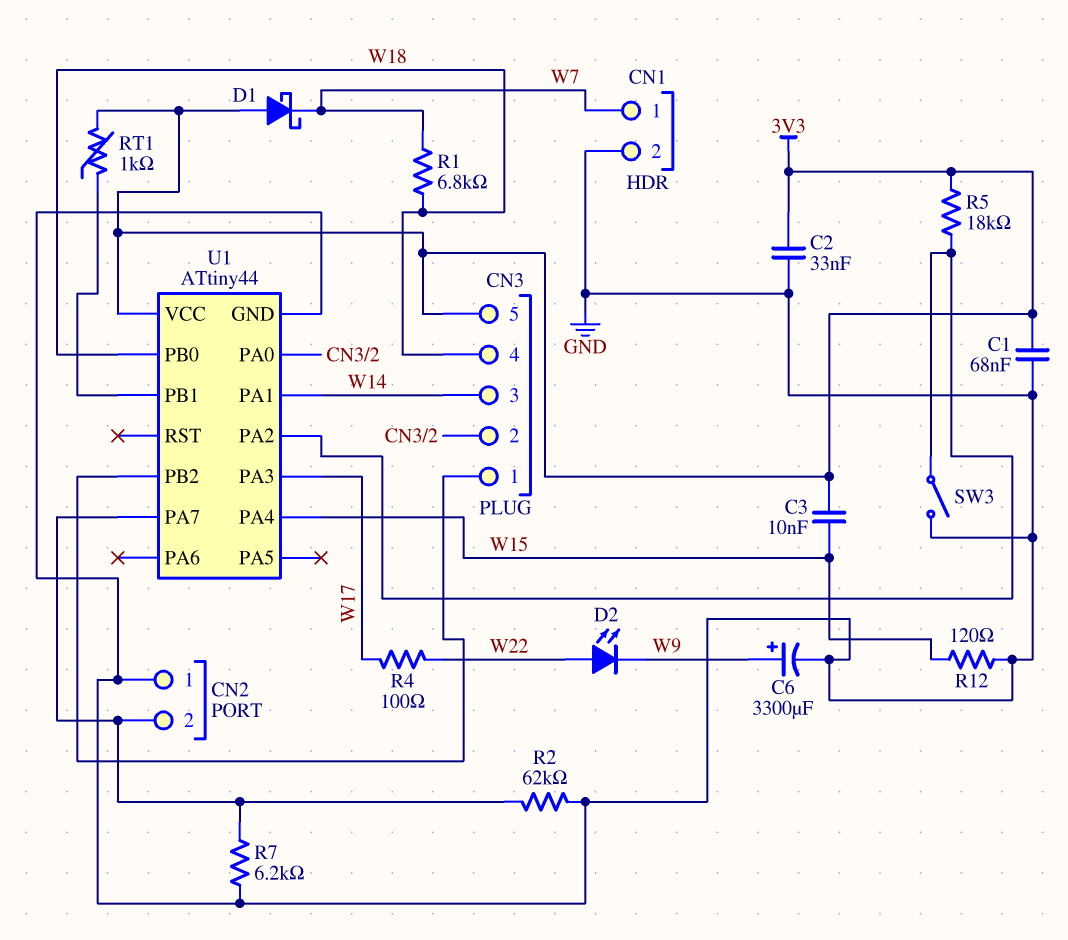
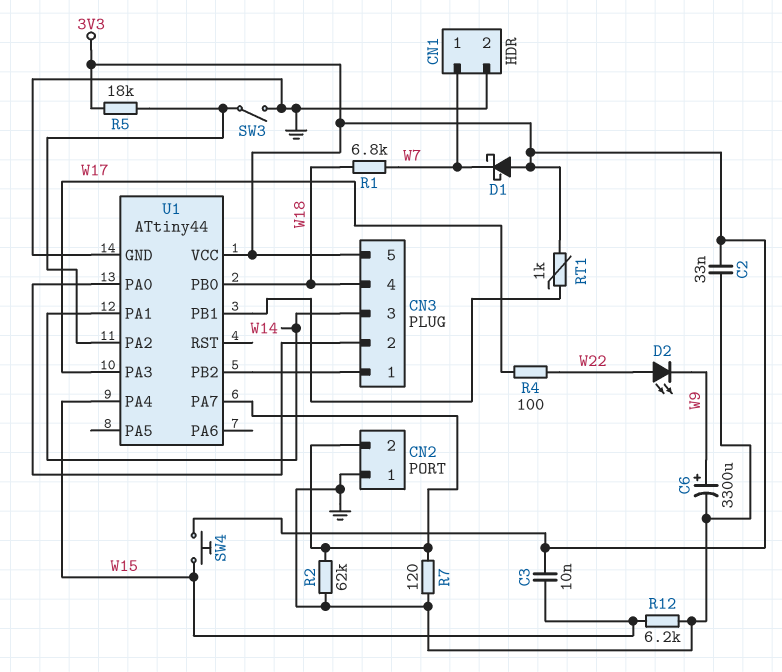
C1: 68nF (3V3, GND) -> none
R7: 6.2k (CN2/2, GND) -> 120 (CN2/2, GND)
R12: 120 (GND, W15) -> 6.2k (GND, W15)
SW4: none -> button (3V3, W15)

